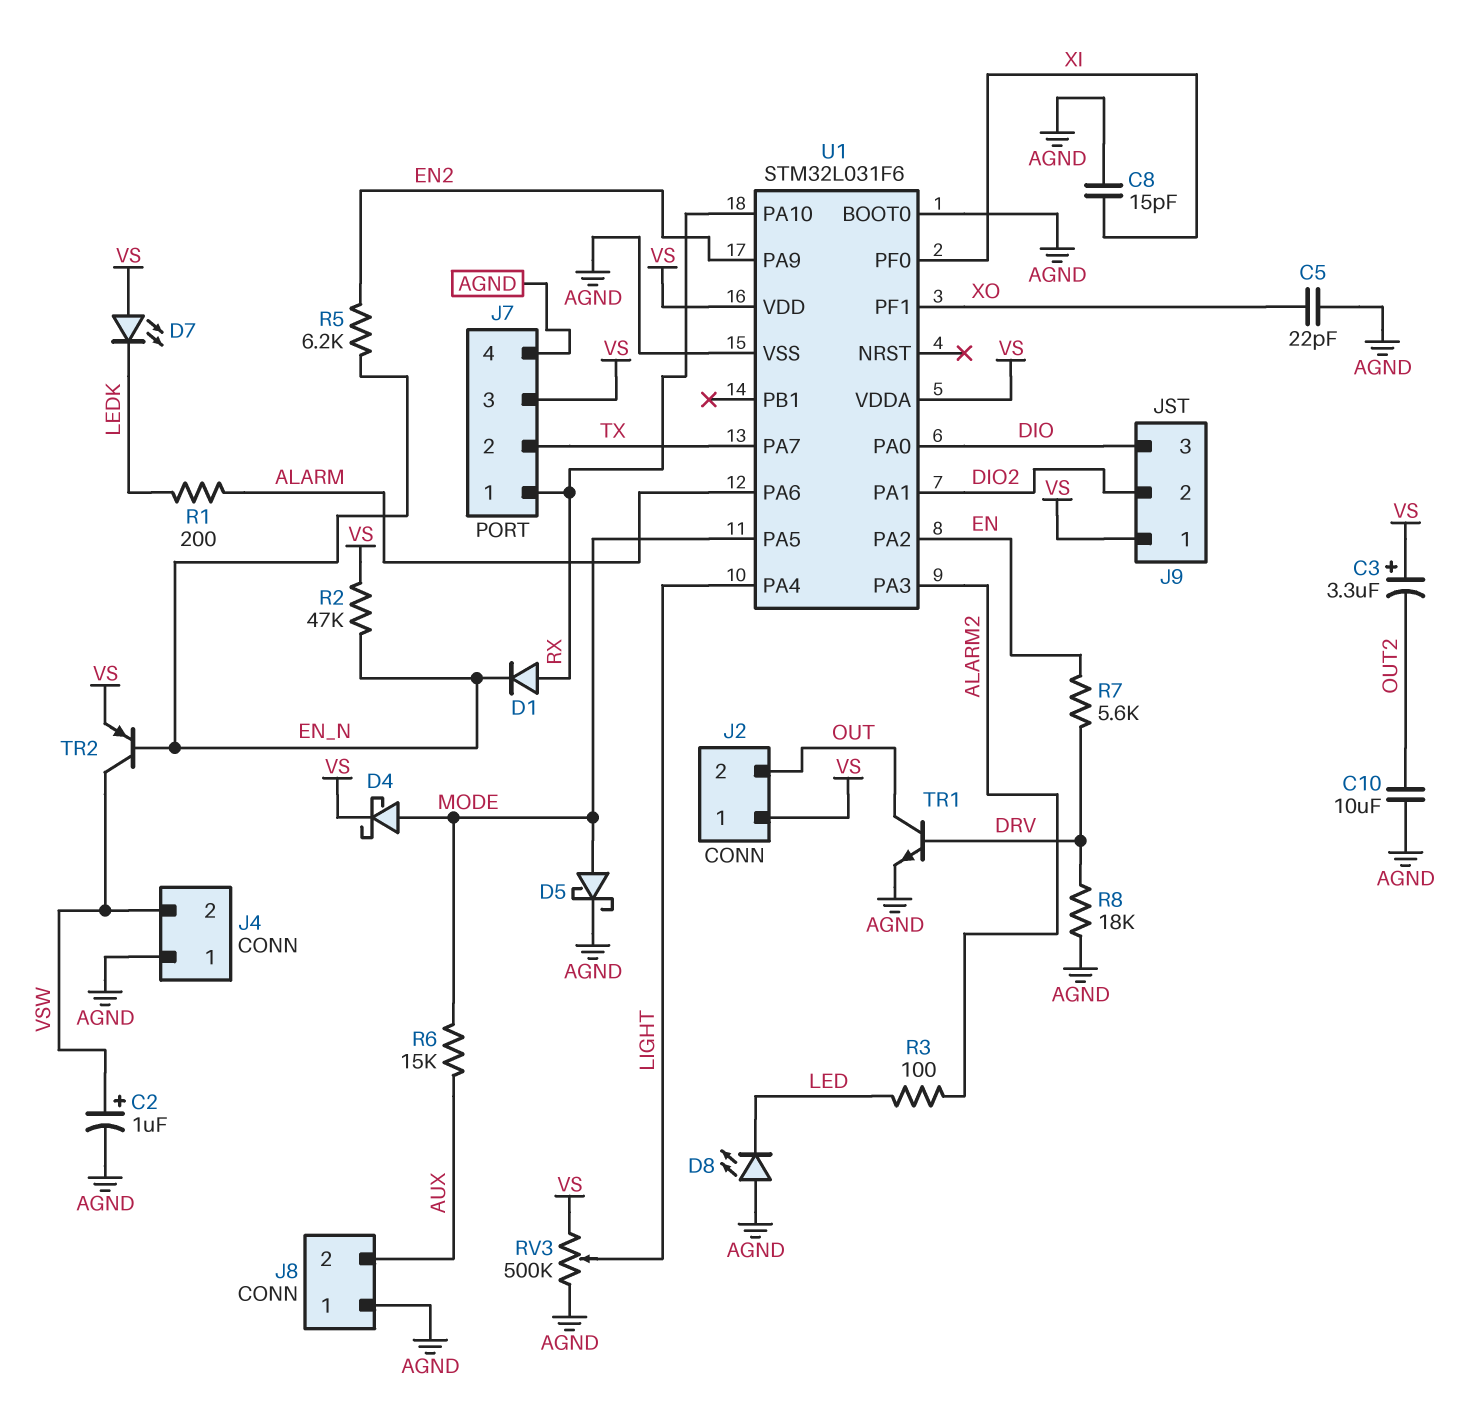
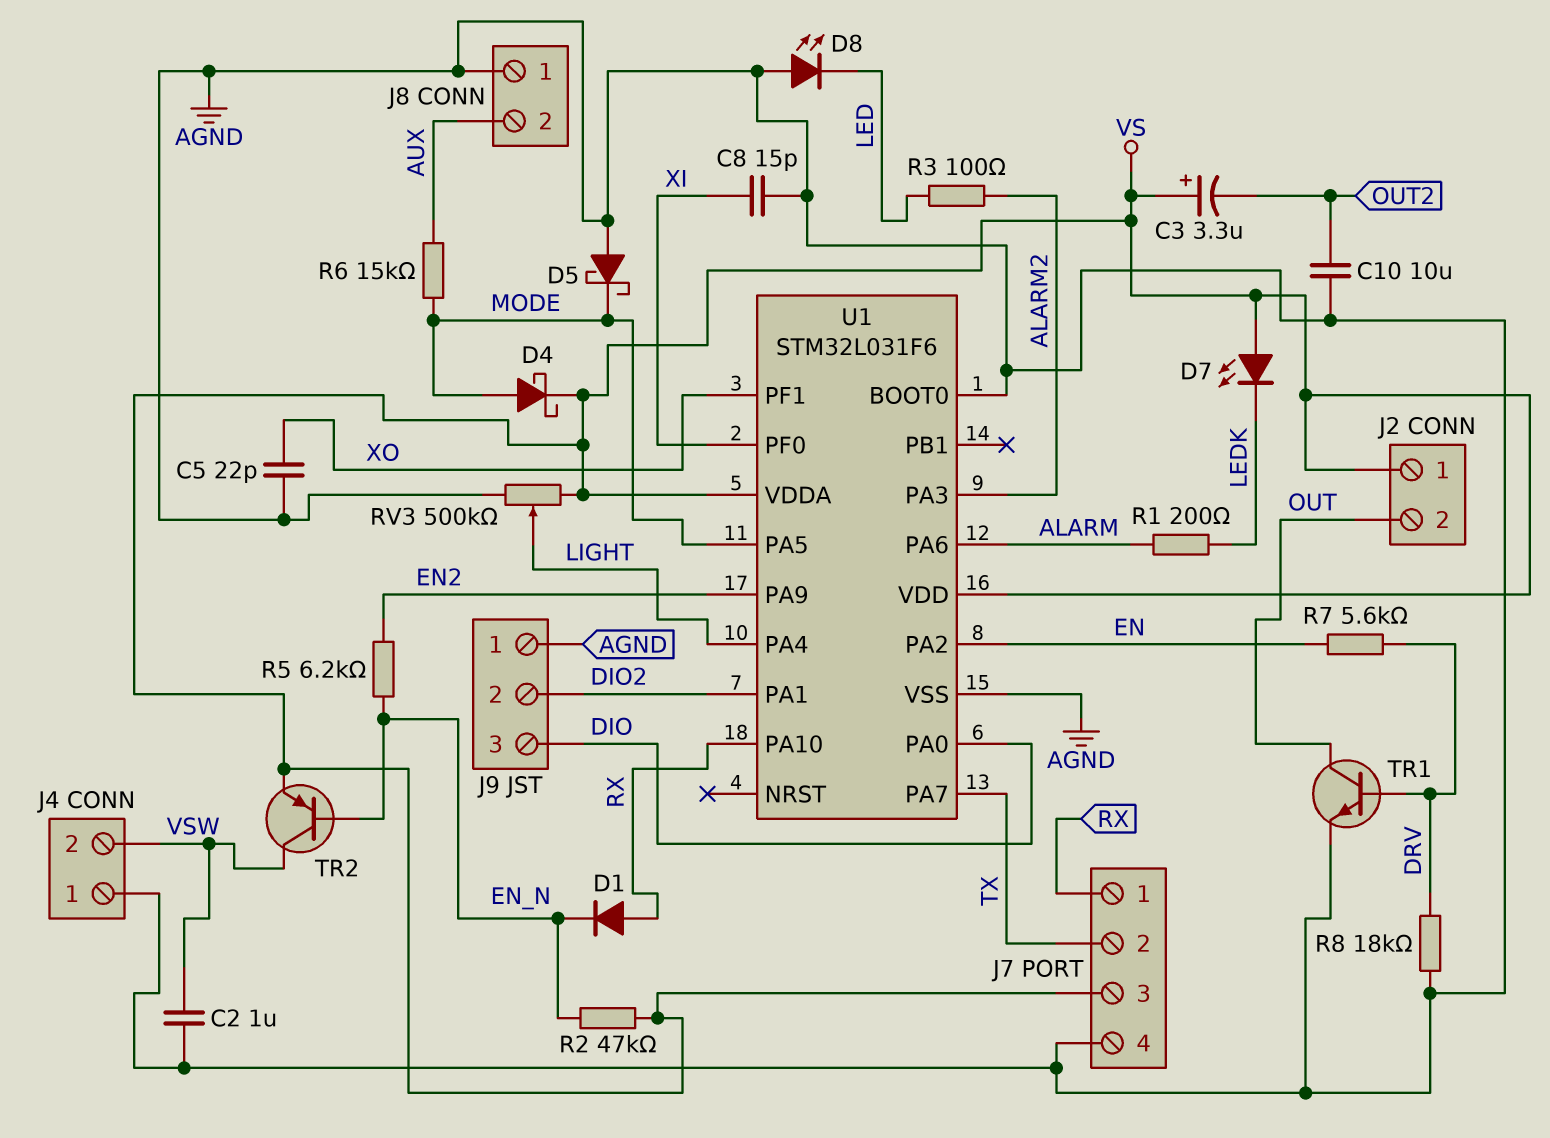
C2: 1uF (plus VSW, minus AGND) -> 1uF (AGND, VSW)
D5: schottky (A MODE, K AGND) -> schottky (A AGND, K MODE)
J9 pin 1: VS -> AGND

